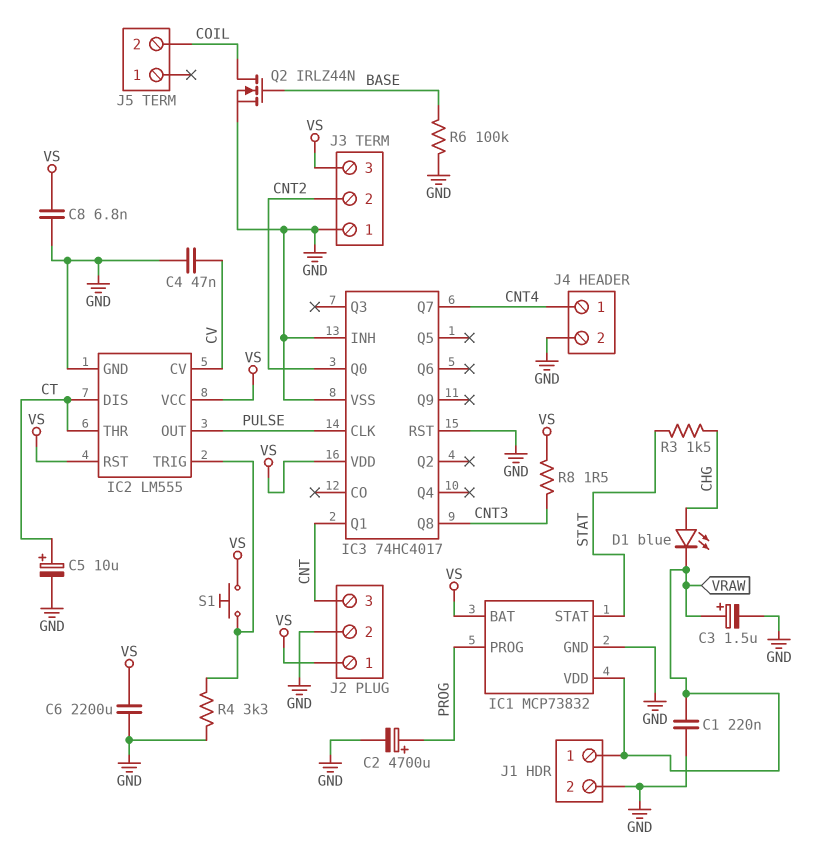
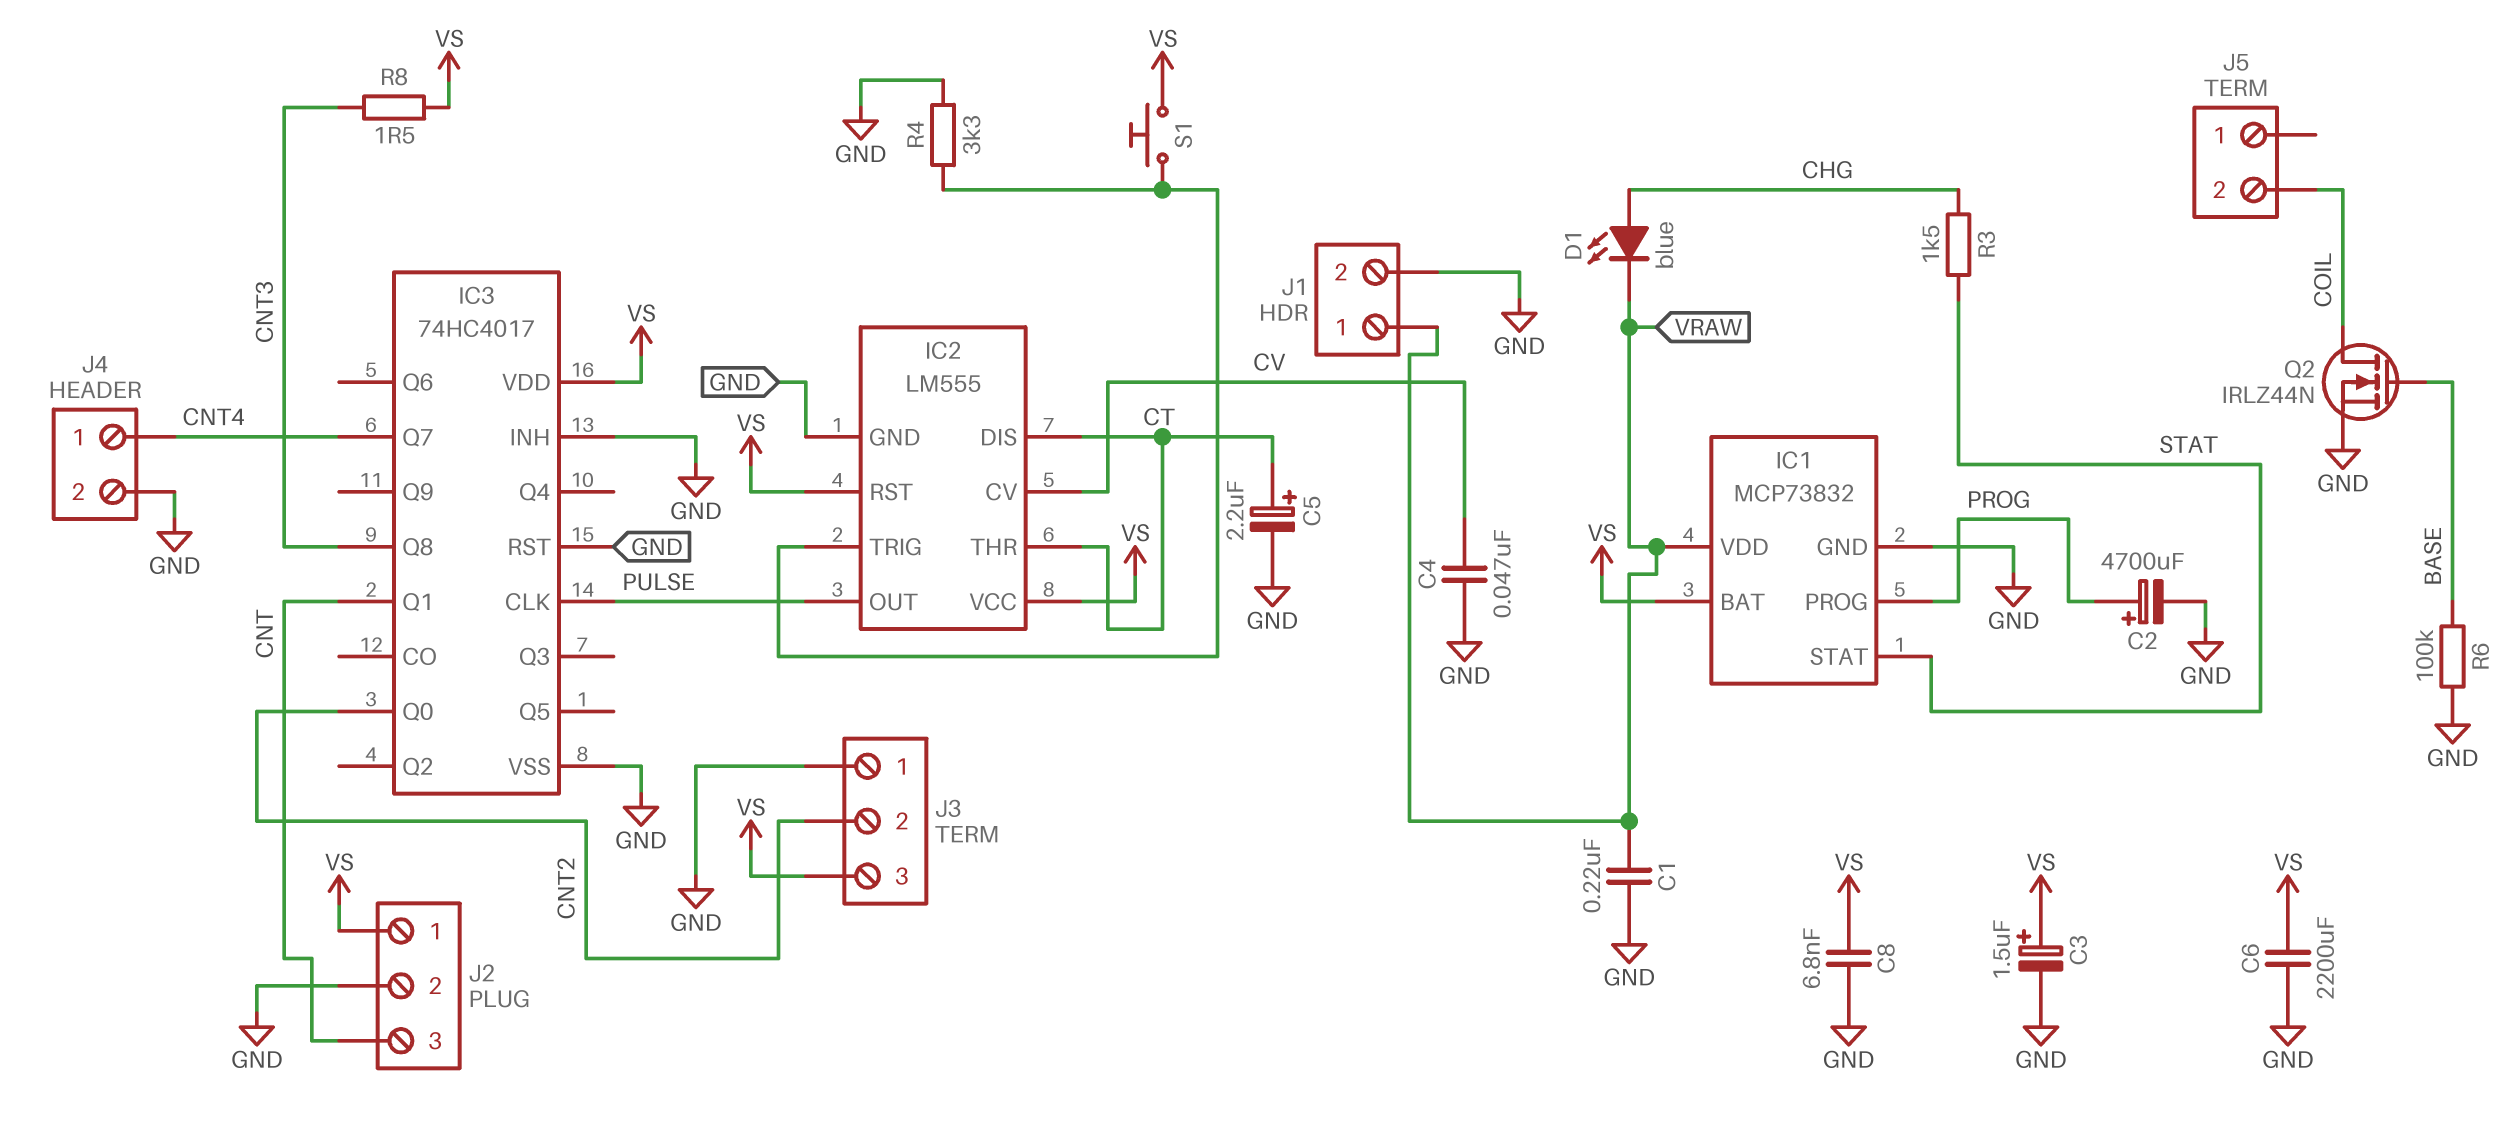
C3: 1.5uF (plus VRAW, minus GND) -> 1.5uF (plus VS, minus GND)
C5: 10uF (plus CT, minus GND) -> 2.2uF (plus CT, minus GND)

